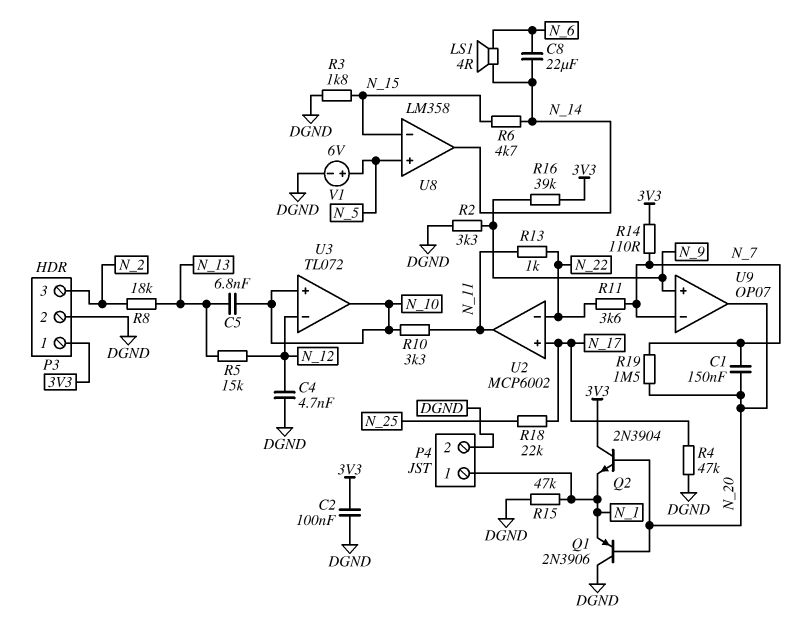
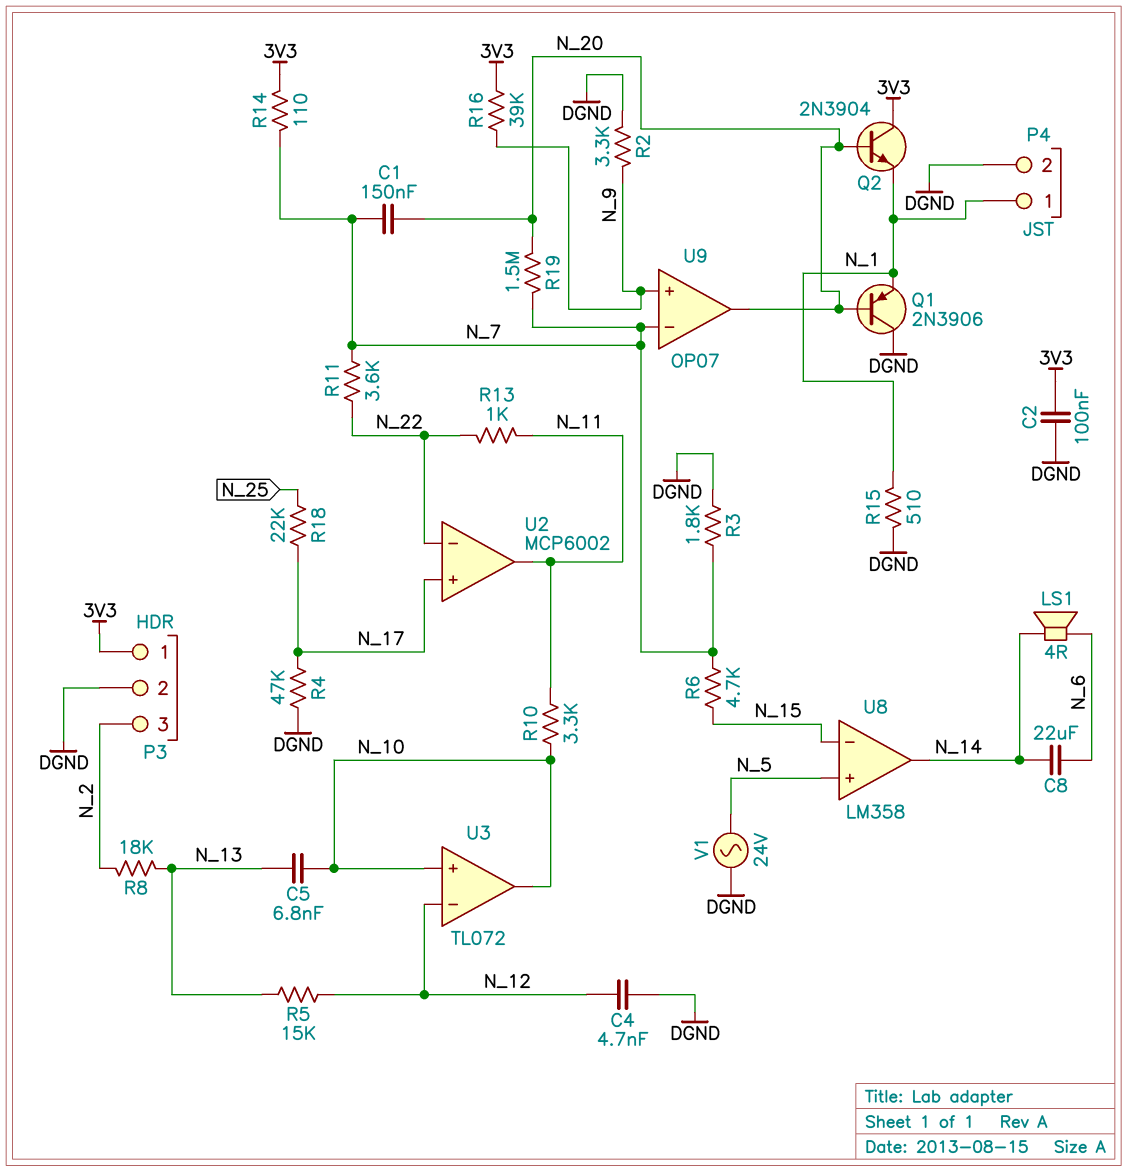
R3: 1.8k (DGND, N_15) -> 1.8k (DGND, N_7)
R6: 4.7k (N_14, N_15) -> 4.7k (N_7, N_15)
R15: 47k (DGND, N_1) -> 510 (DGND, N_1)
V1: 6V (plus N_5, minus DGND) -> AC 24V (DGND, N_5)

